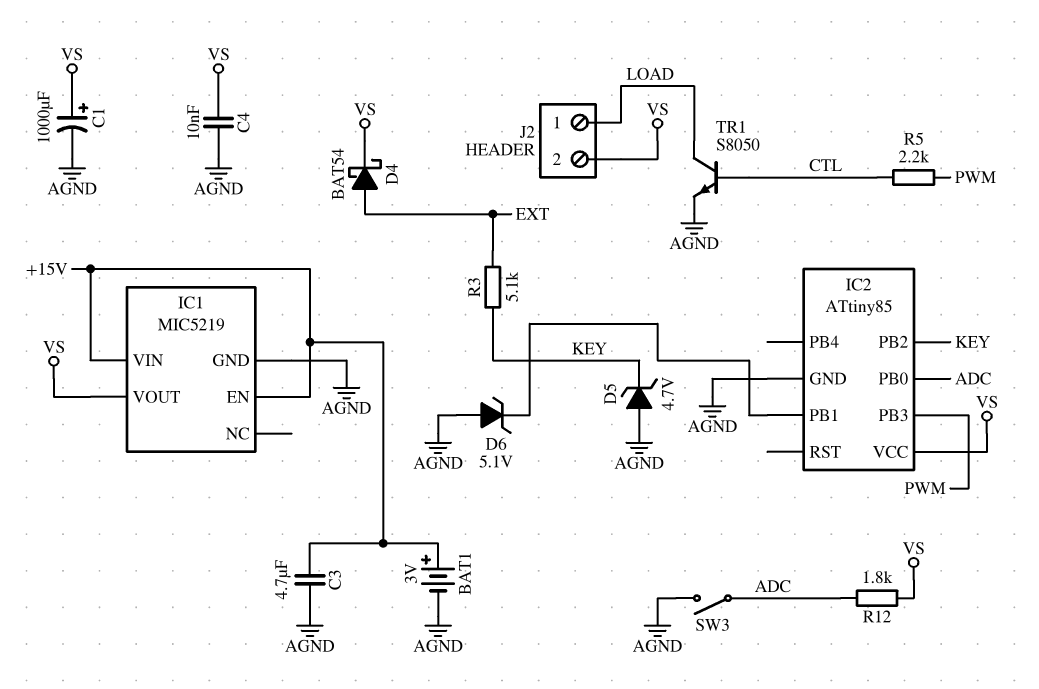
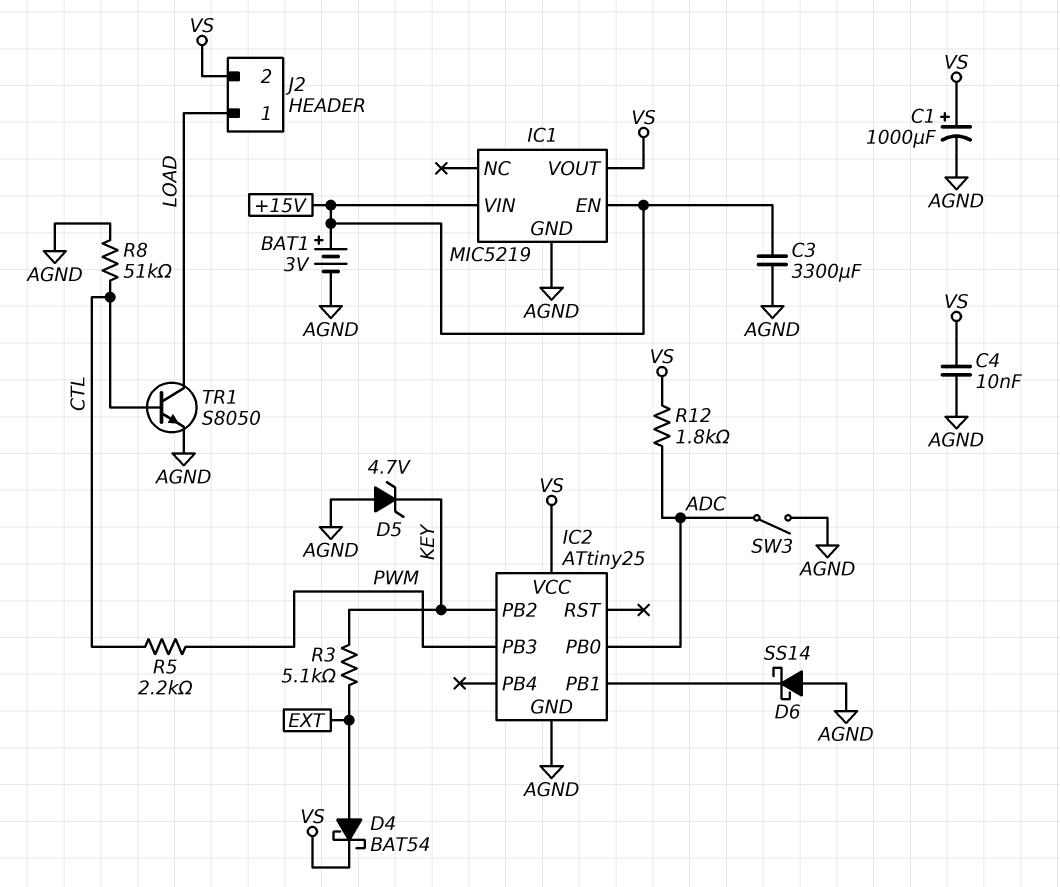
C3: 4.7uF (+15V, AGND) -> 3300uF (+15V, AGND)
D6: zener 5.1V (A AGND, K IC2/PB1) -> schottky SS14 (A AGND, K IC2/PB1)
IC2: ATtiny85 -> ATtiny25
R8: none -> 51k (AGND, CTL)

